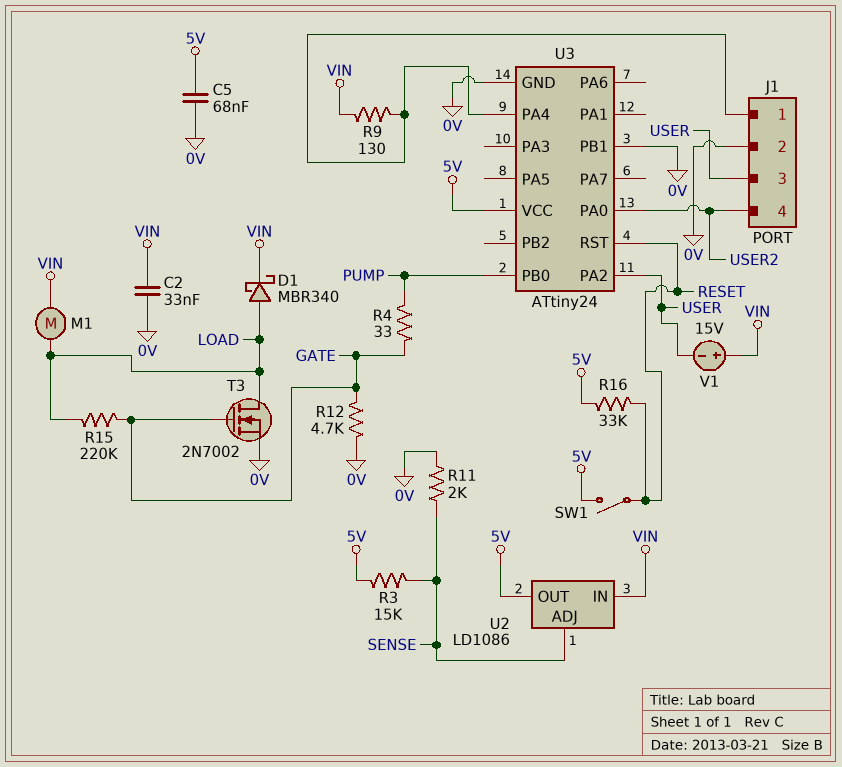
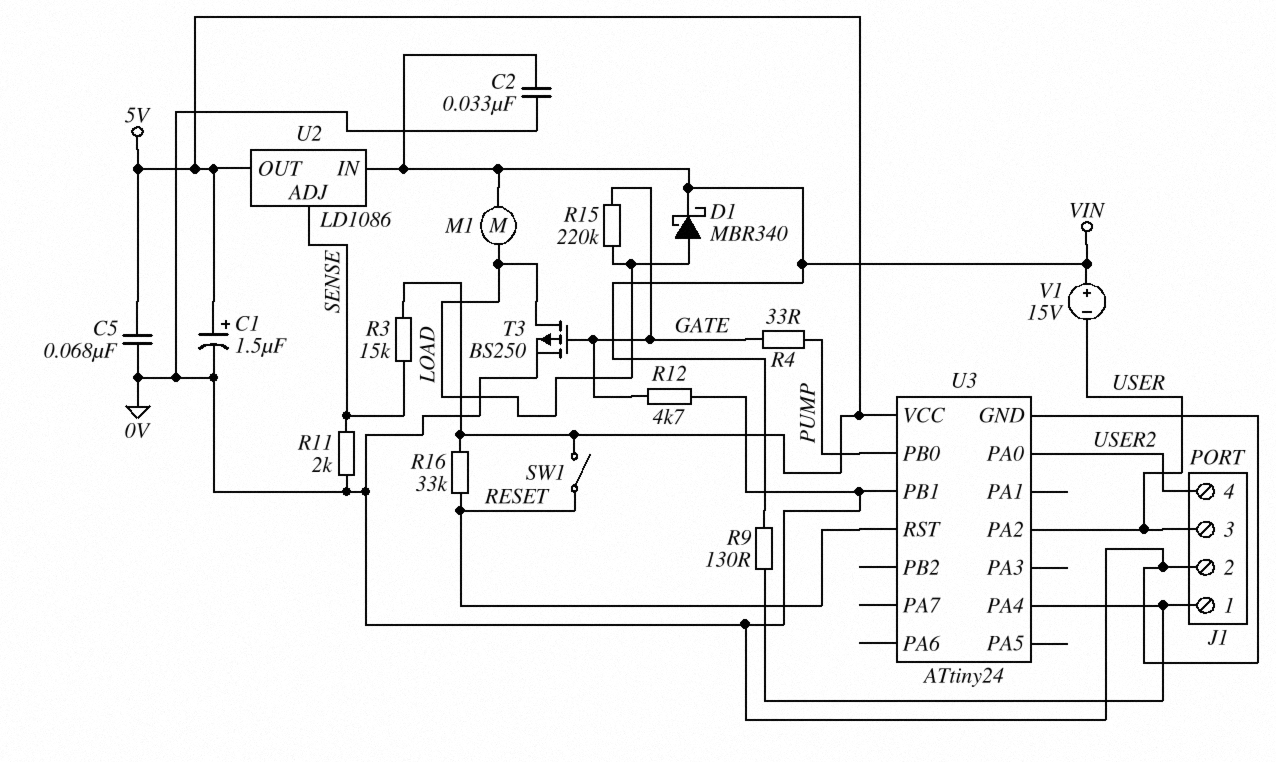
C1: none -> 1.5uF (plus 5V, minus 0V)
T3: NMOS 2N7002 (G GATE, D LOAD, S 0V) -> PMOS BS250 (G GATE, D LOAD, S 0V)

